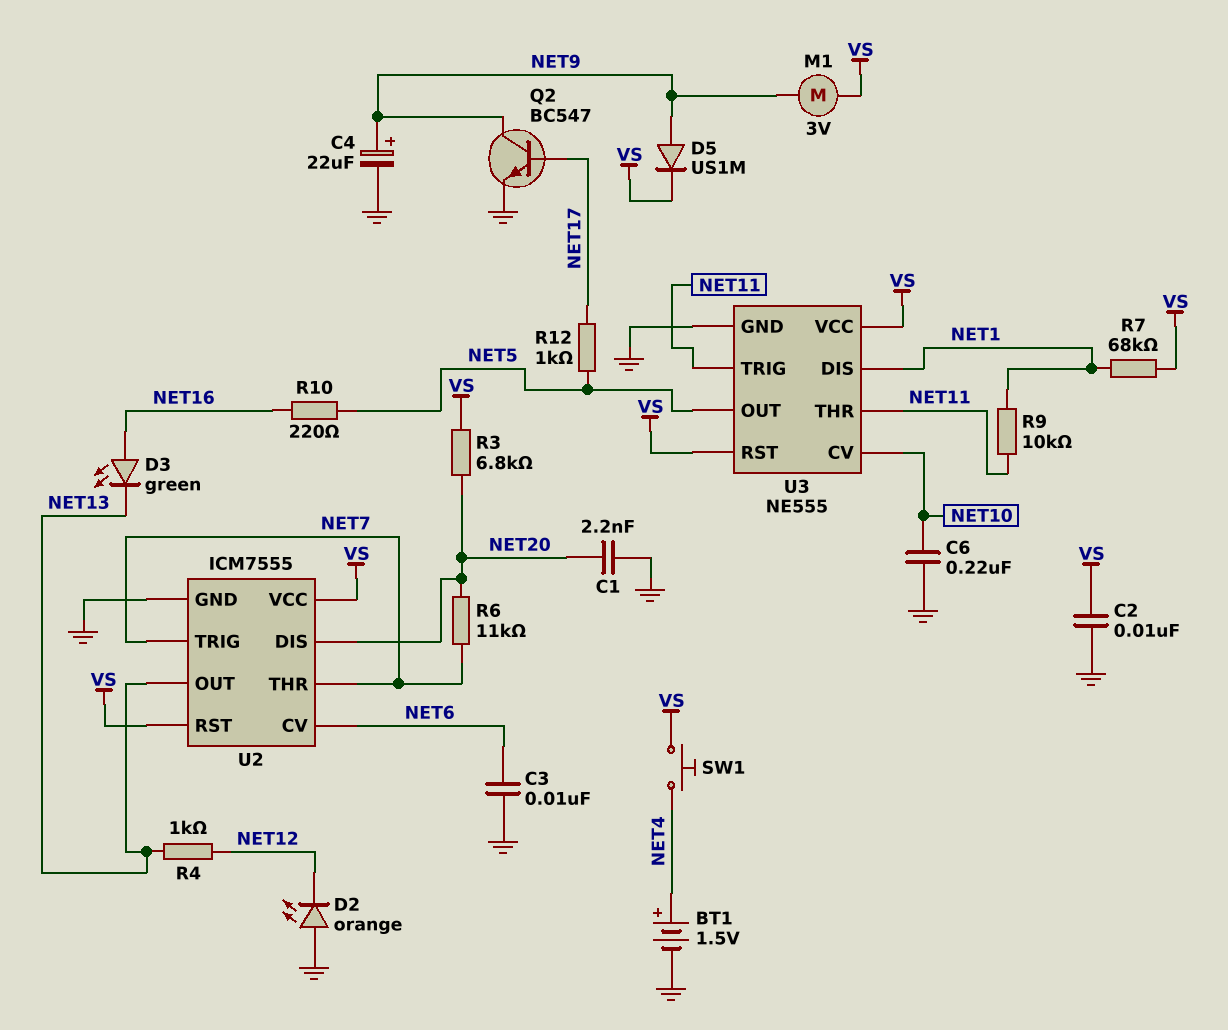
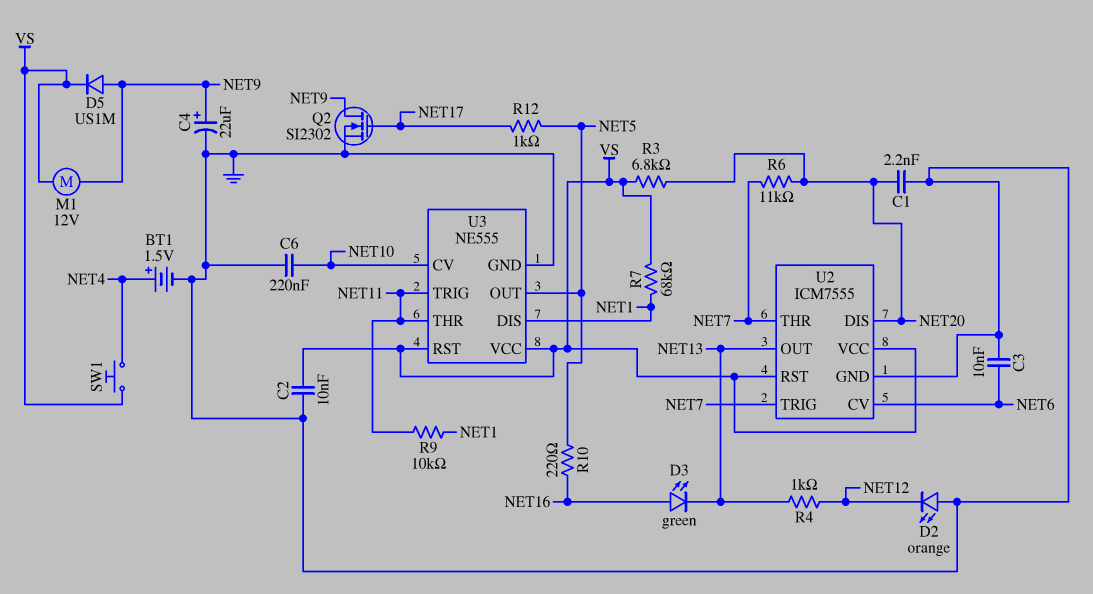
M1: motor 3V (NET9, VS) -> motor 12V (NET9, VS)
Q2: NPN BC547 (B NET17, C NET9, E GND) -> NMOS SI2302 (G NET17, D NET9, S GND)

